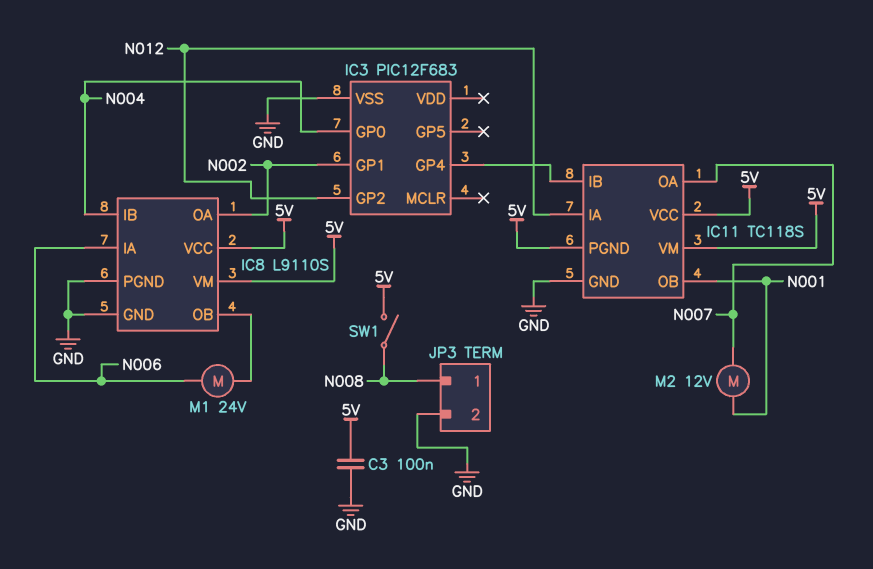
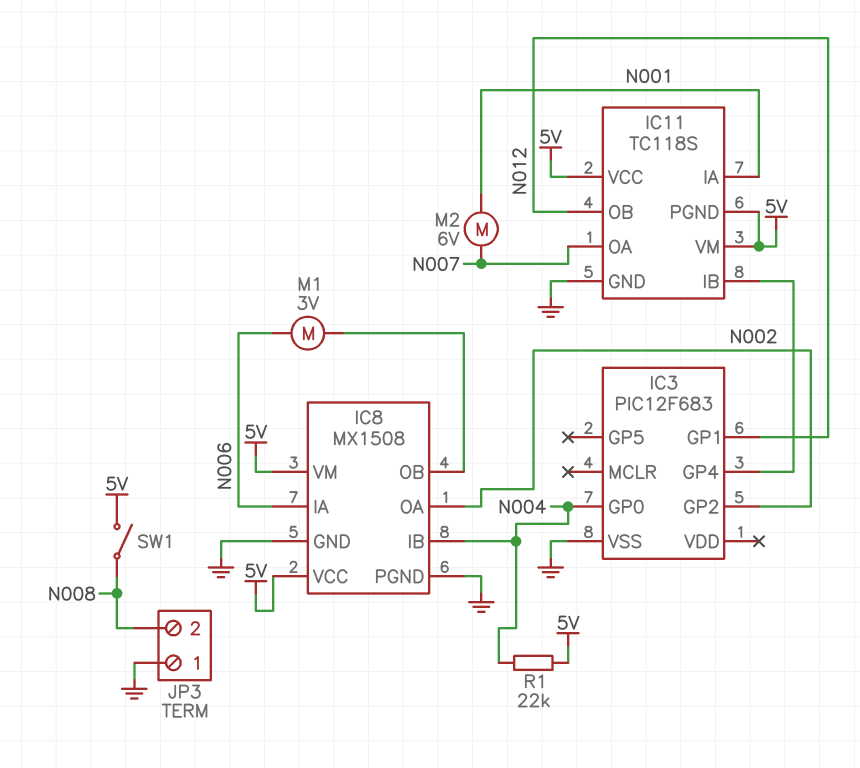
C3: 100nF (5V, GND) -> none
IC3 pin GP1: N002 -> N012
IC3 pin GP2: N012 -> N002
IC8: L9110S -> MX1508
IC11 pin IA: N012 -> N001
IC11 pin OB: N001 -> N012
JP3 pin 1: N008 -> GND
JP3 pin 2: GND -> N008
M1: motor 24V (IC8/OB, N006) -> motor 3V (IC8/OB, N006)
M2: motor 12V (N001, N007) -> motor 6V (N001, N007)
R1: none -> 22k (5V, N004)

